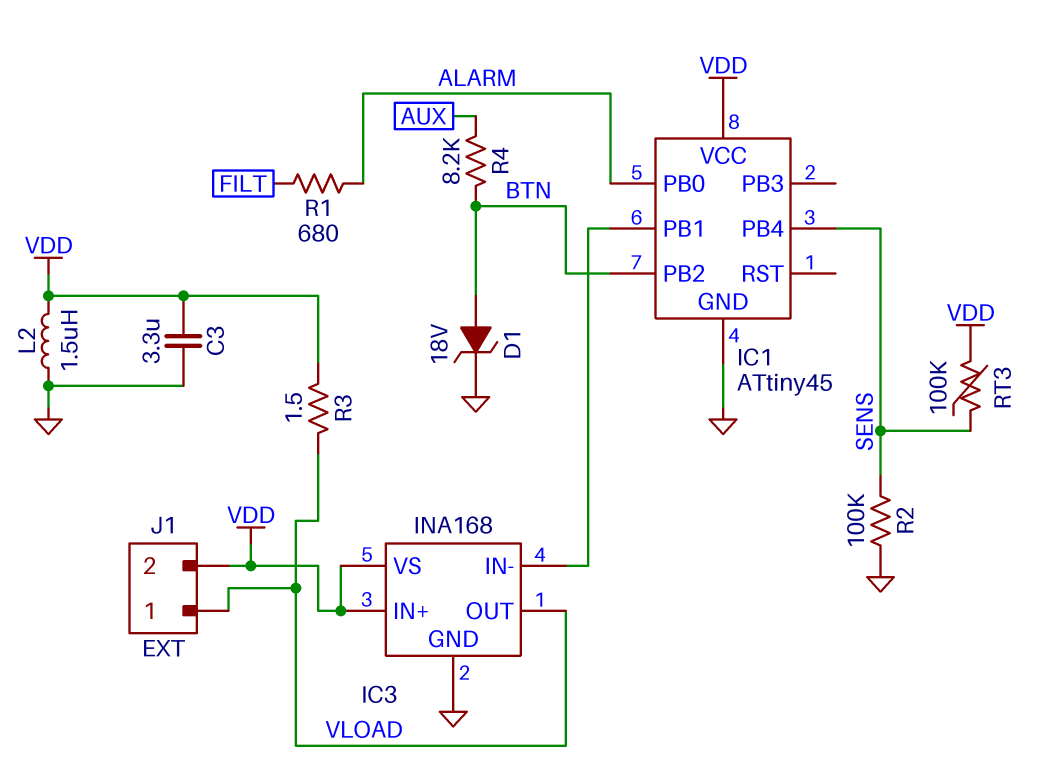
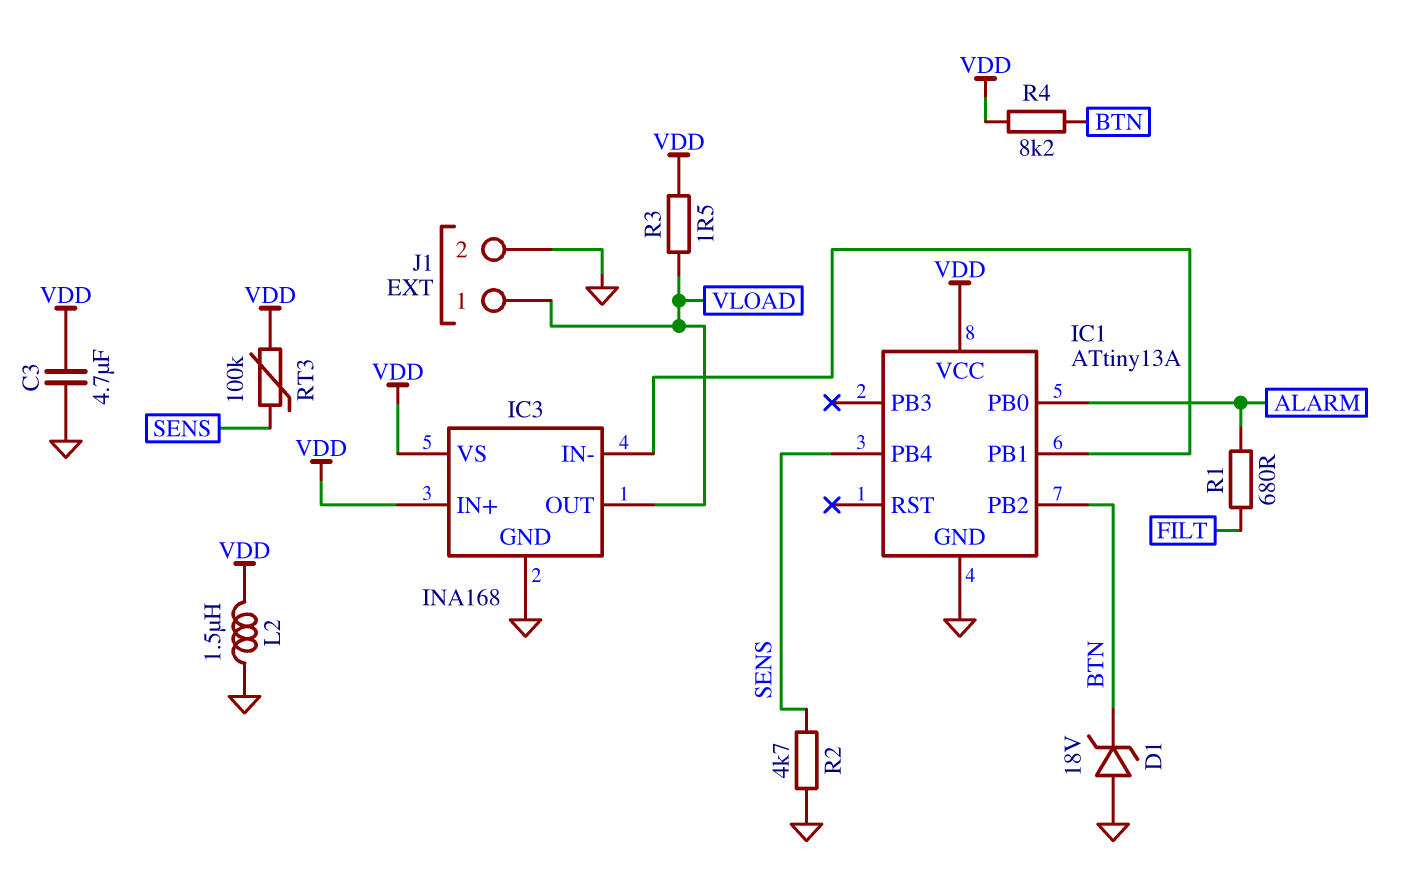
C3: 3.3uF (GND, VDD) -> 4.7uF (GND, VDD)
D1: zener 18V (A BTN, K GND) -> zener 18V (A GND, K BTN)
IC1: ATtiny45 -> ATtiny13A
J1 pin 2: VDD -> GND
R2: 100k (GND, SENS) -> 4.7k (GND, SENS)
R4: 8.2k (AUX, BTN) -> 8.2k (BTN, VDD)

